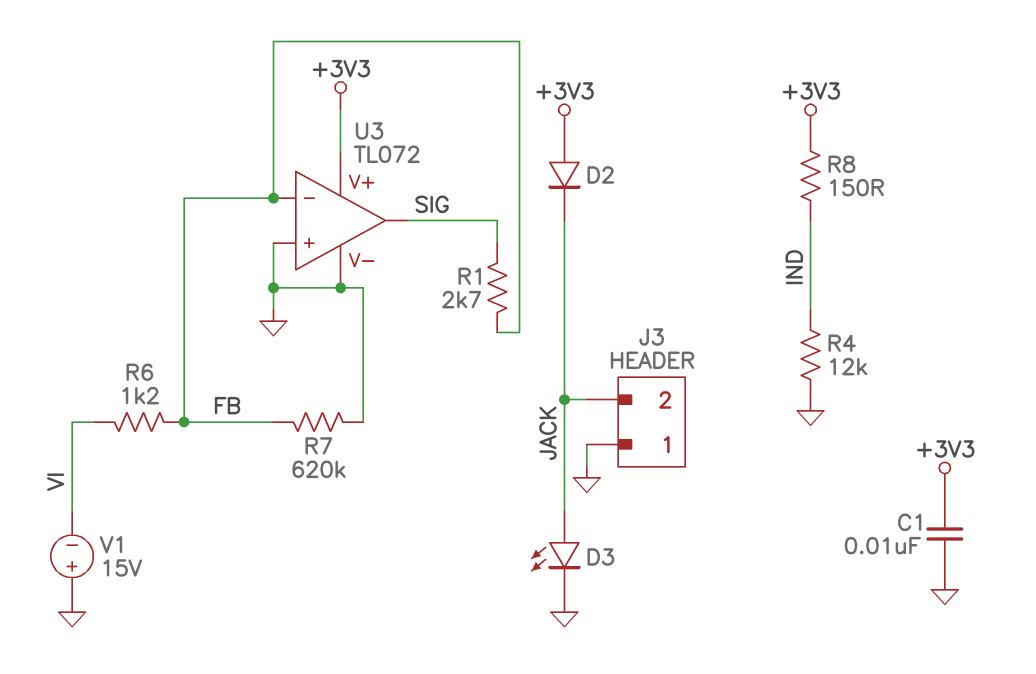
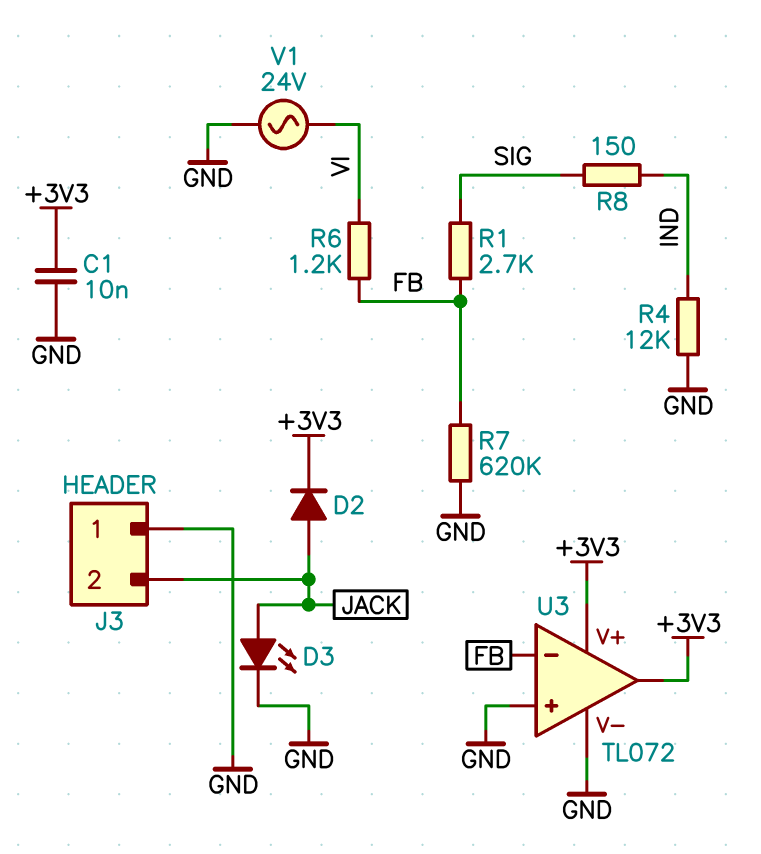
D2: diode (A +3V3, K JACK) -> diode (A JACK, K +3V3)
R8: 150 (+3V3, IND) -> 150 (IND, SIG)
U3 pin out: SIG -> +3V3
V1: 15V (plus GND, minus VI) -> AC 24V (GND, VI)

